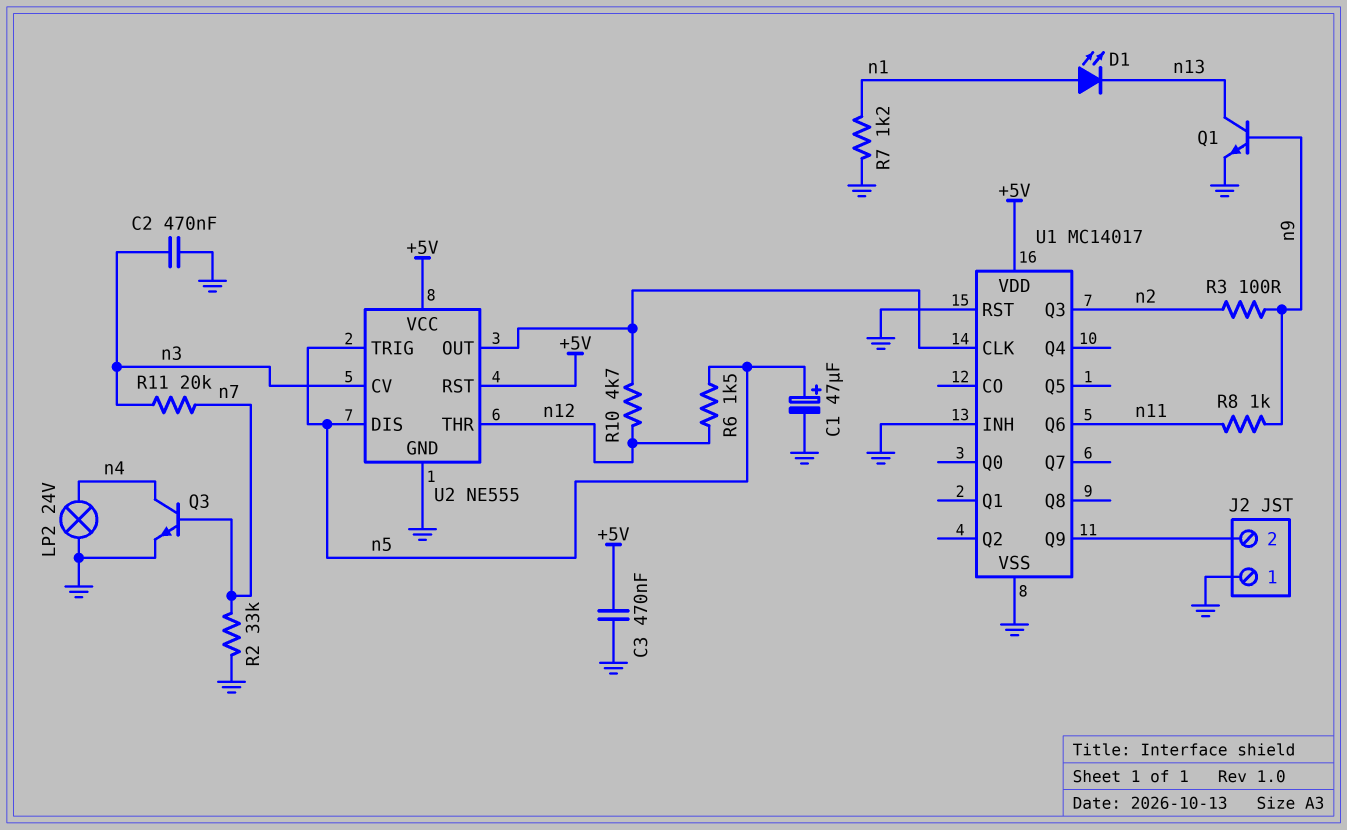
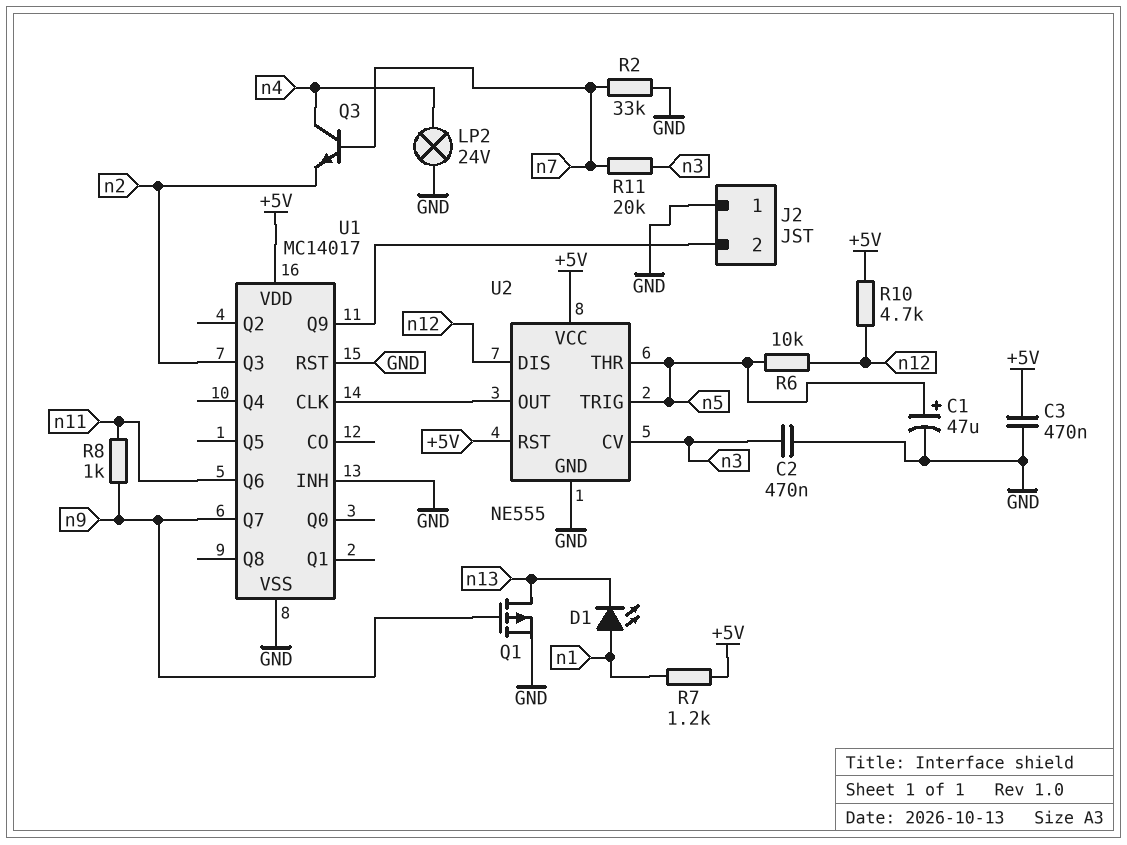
Q1: NPN (B n9, C n13, E GND) -> PMOS (G n9, D n13, S GND)
Q3: NPN (B n7, C n4, E GND) -> NPN (B n7, C n4, E n2)
R3: 100 (n2, n9) -> none
R6: 1.5k (n5, n12) -> 10k (n5, n12)
R7: 1.2k (GND, n1) -> 1.2k (+5V, n1)
R10: 4.7k (U1/CLK, n12) -> 4.7k (+5V, n12)
U1 pin Q7: none -> n9
U2 pin DIS: n5 -> n12
U2 pin THR: n12 -> n5

